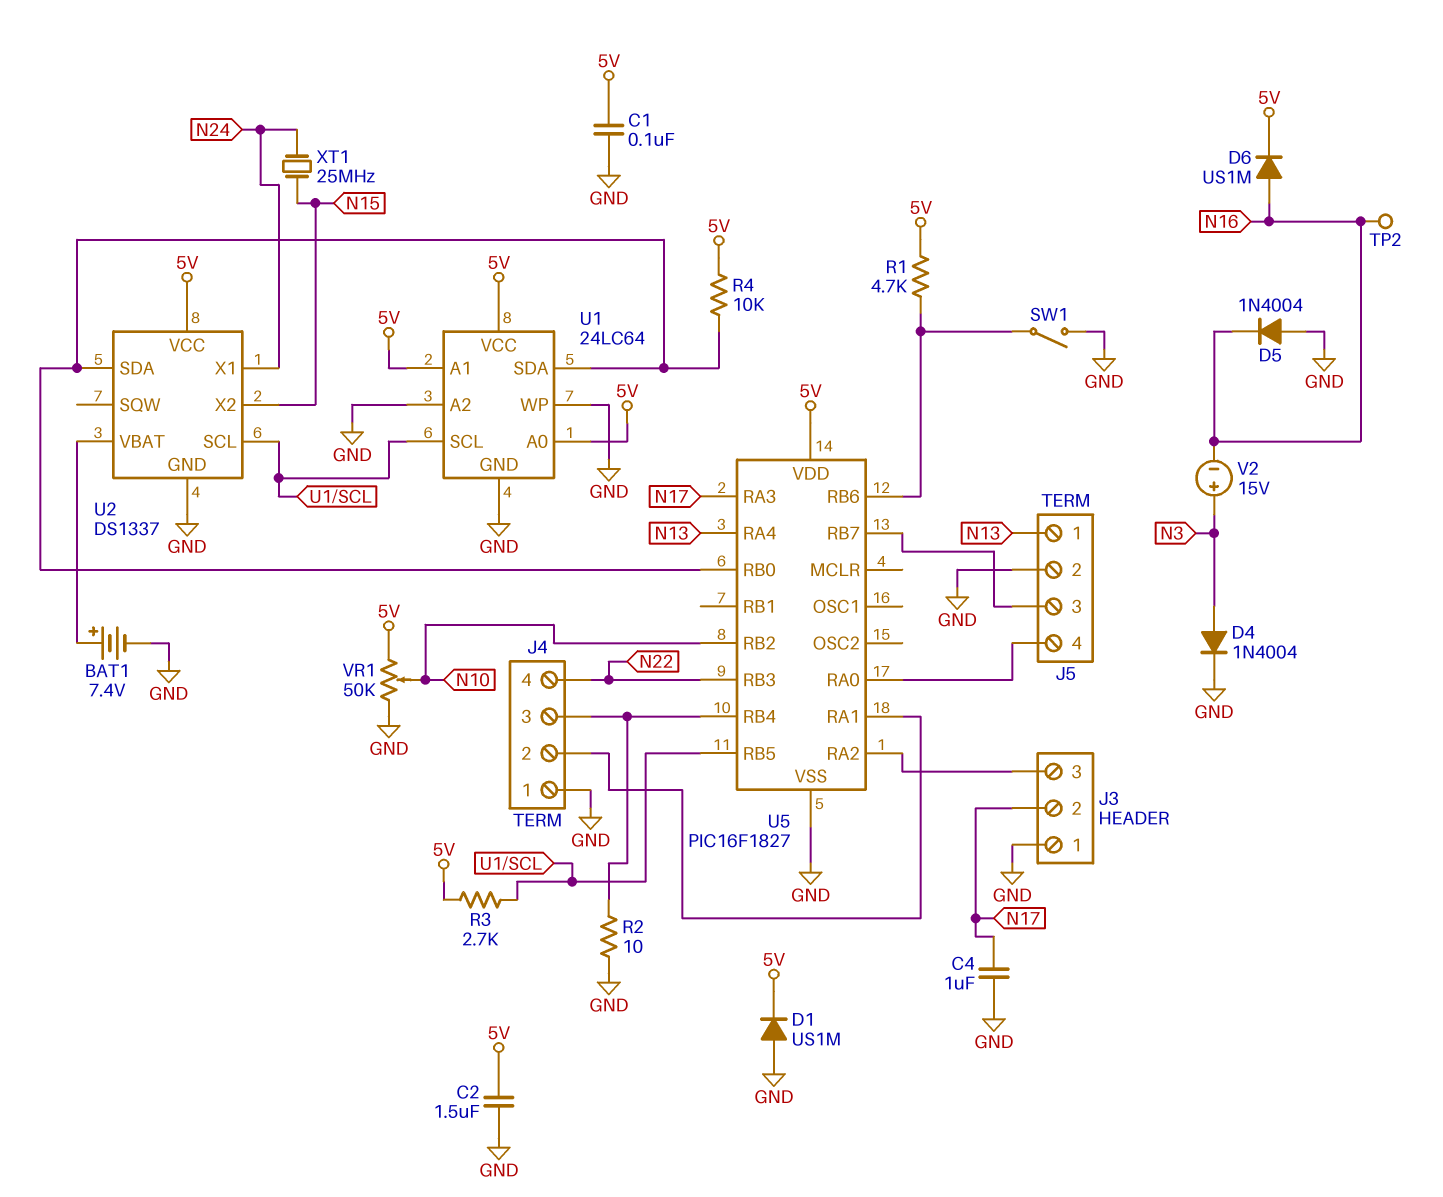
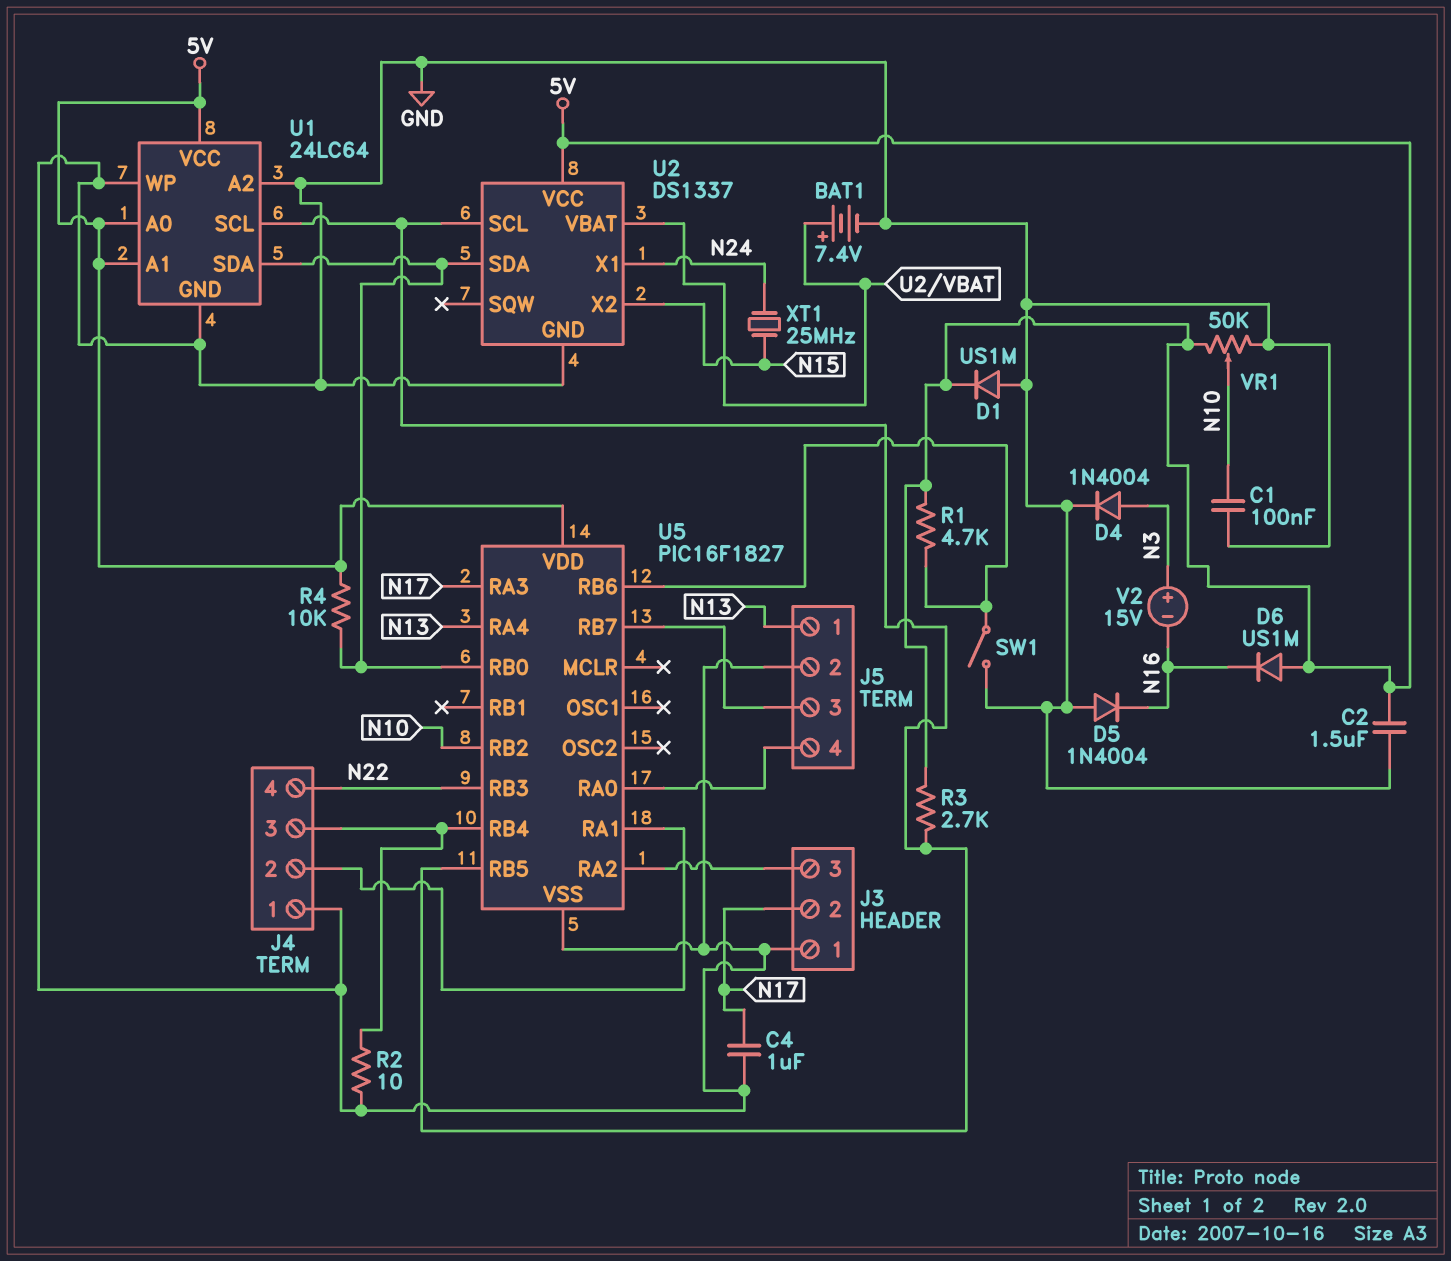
C1: 100nF (5V, GND) -> 100nF (GND, N10)
D6: diode US1M (A N16, K 5V) -> diode US1M (A 5V, K N16)
TP2: test point (N16) -> none

